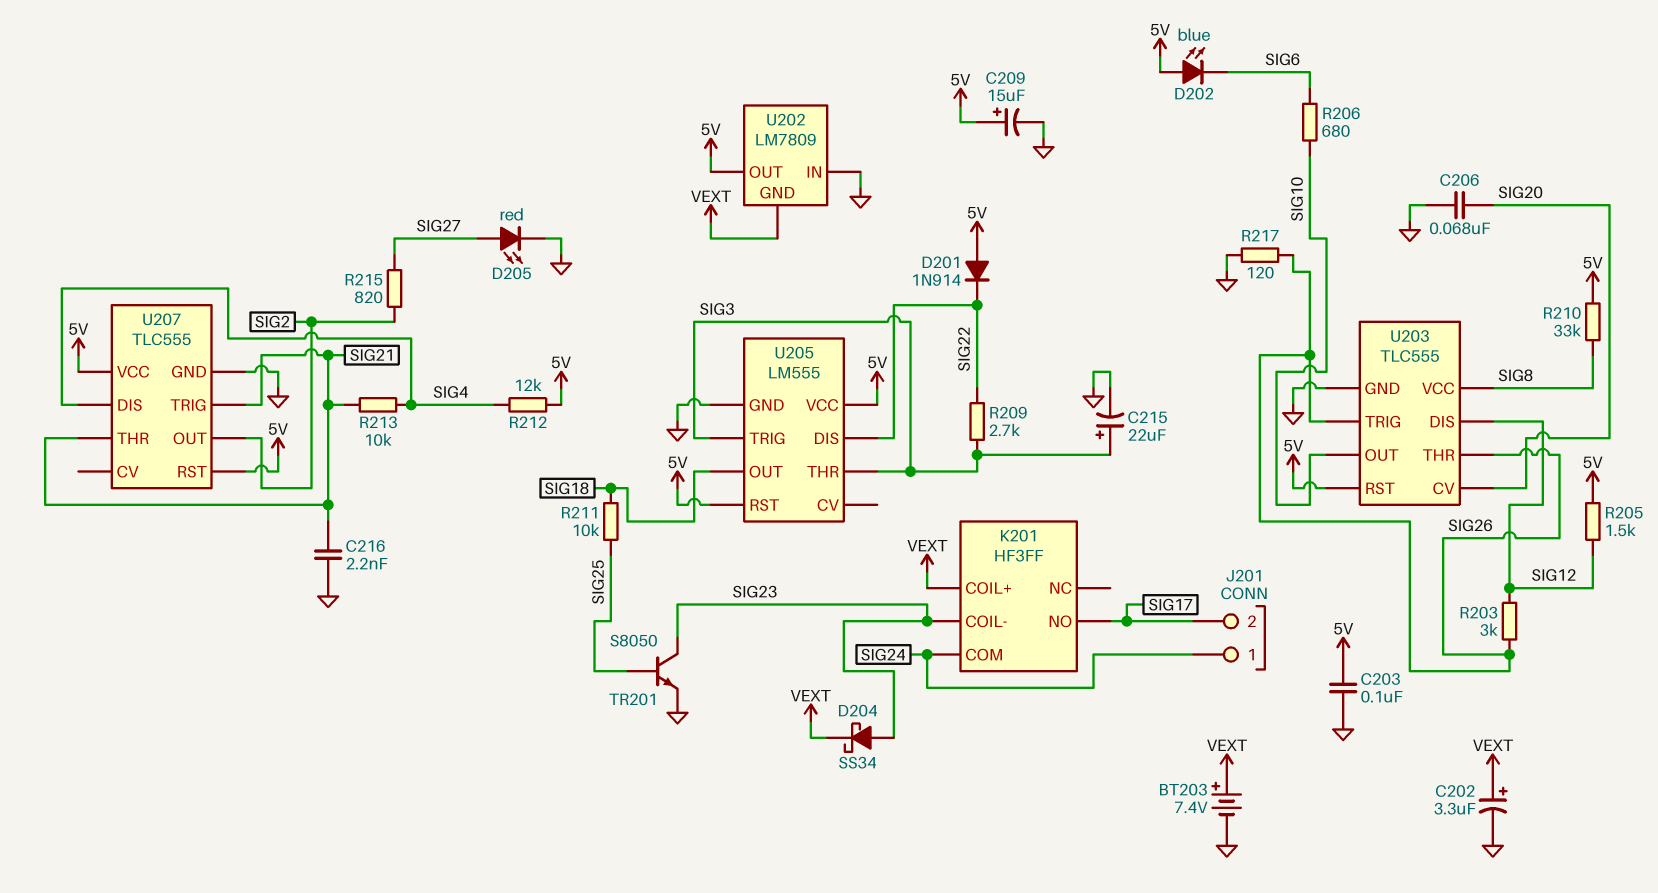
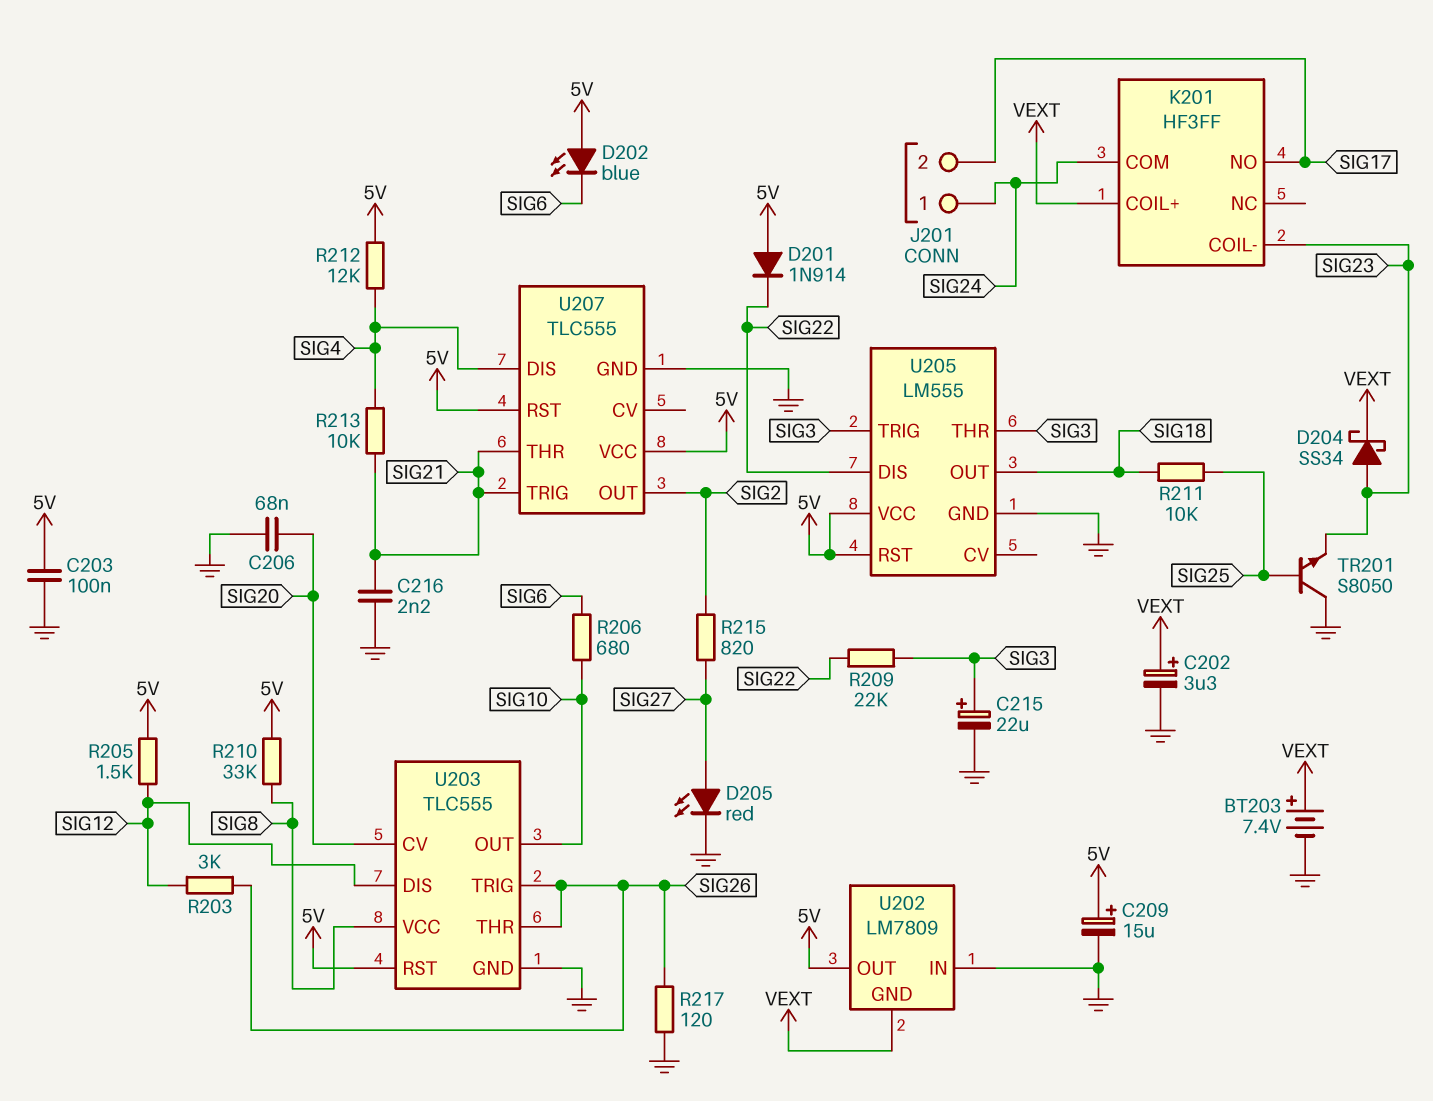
R209: 2.7k (SIG3, SIG22) -> 22k (SIG3, SIG22)
TR201: NPN S8050 (B SIG25, C SIG23, E GND) -> NPN S8050 (B SIG25, C GND, E SIG23)

